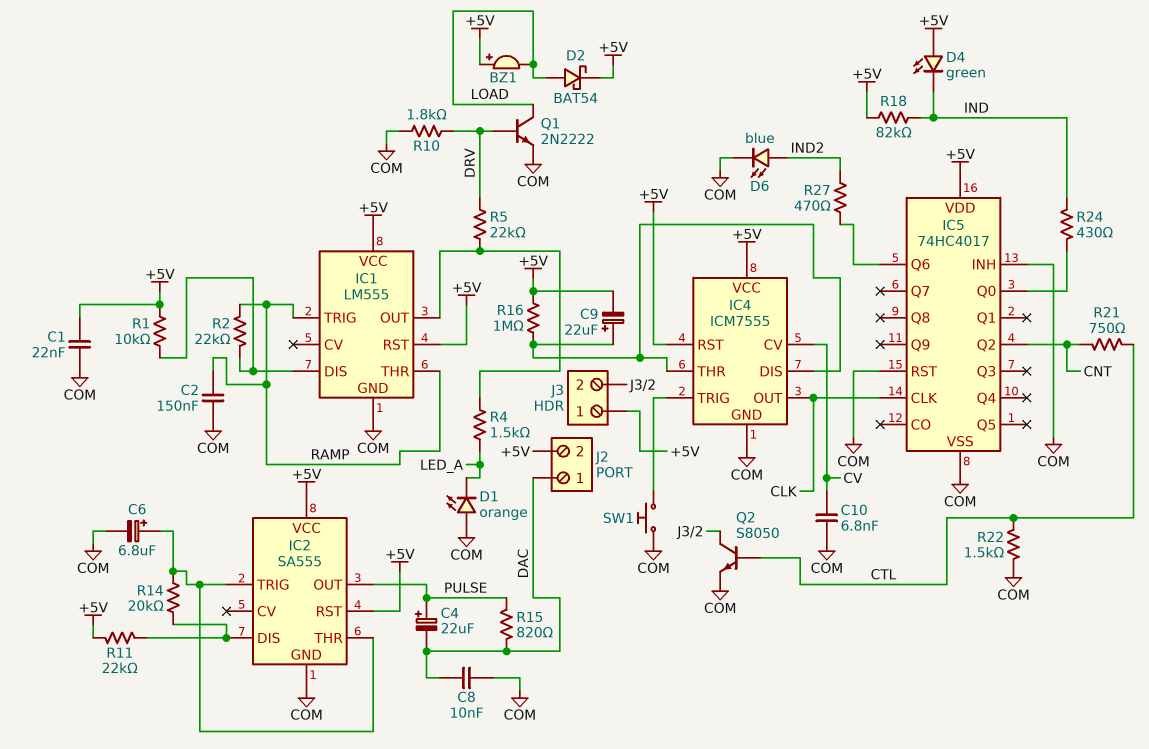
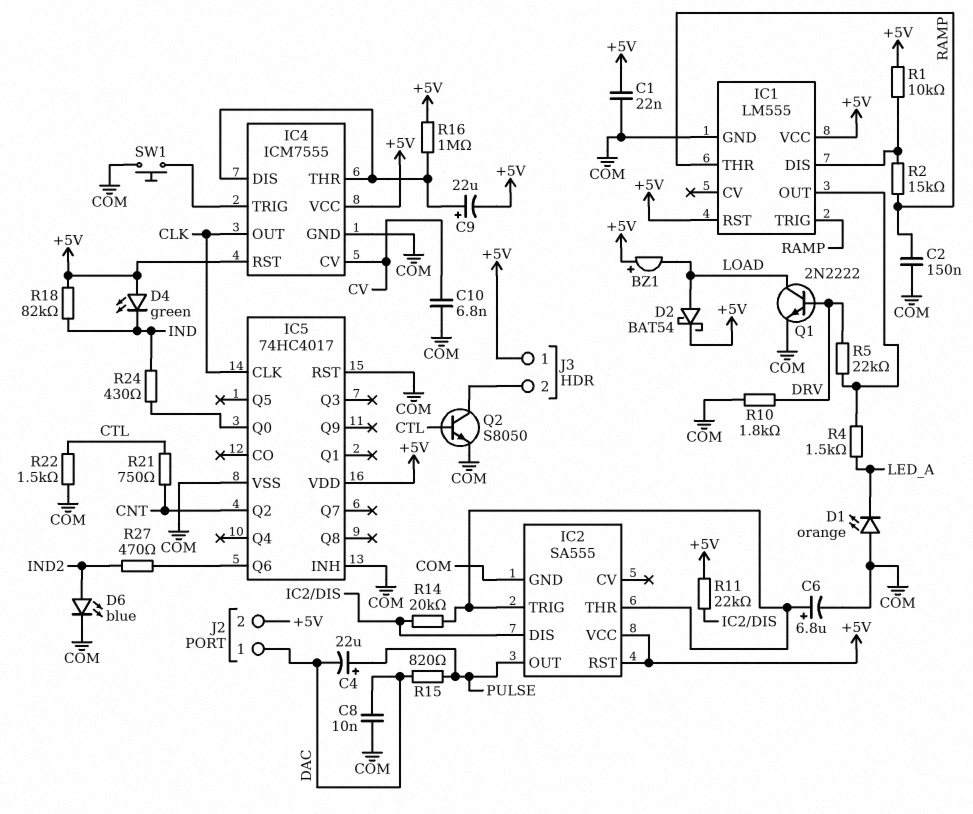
R2: 22k (IC1/DIS, RAMP) -> 15k (IC1/DIS, RAMP)

